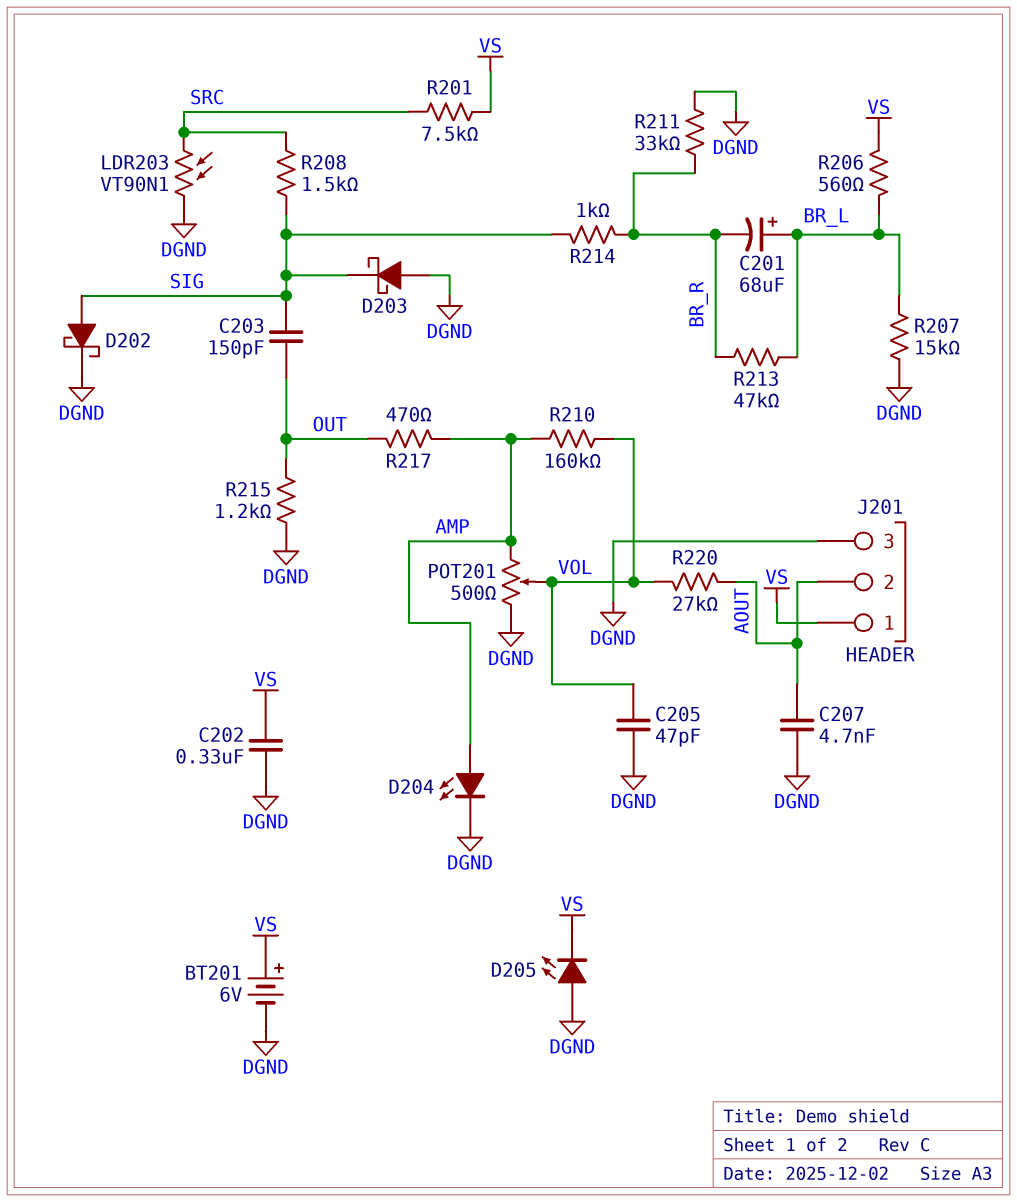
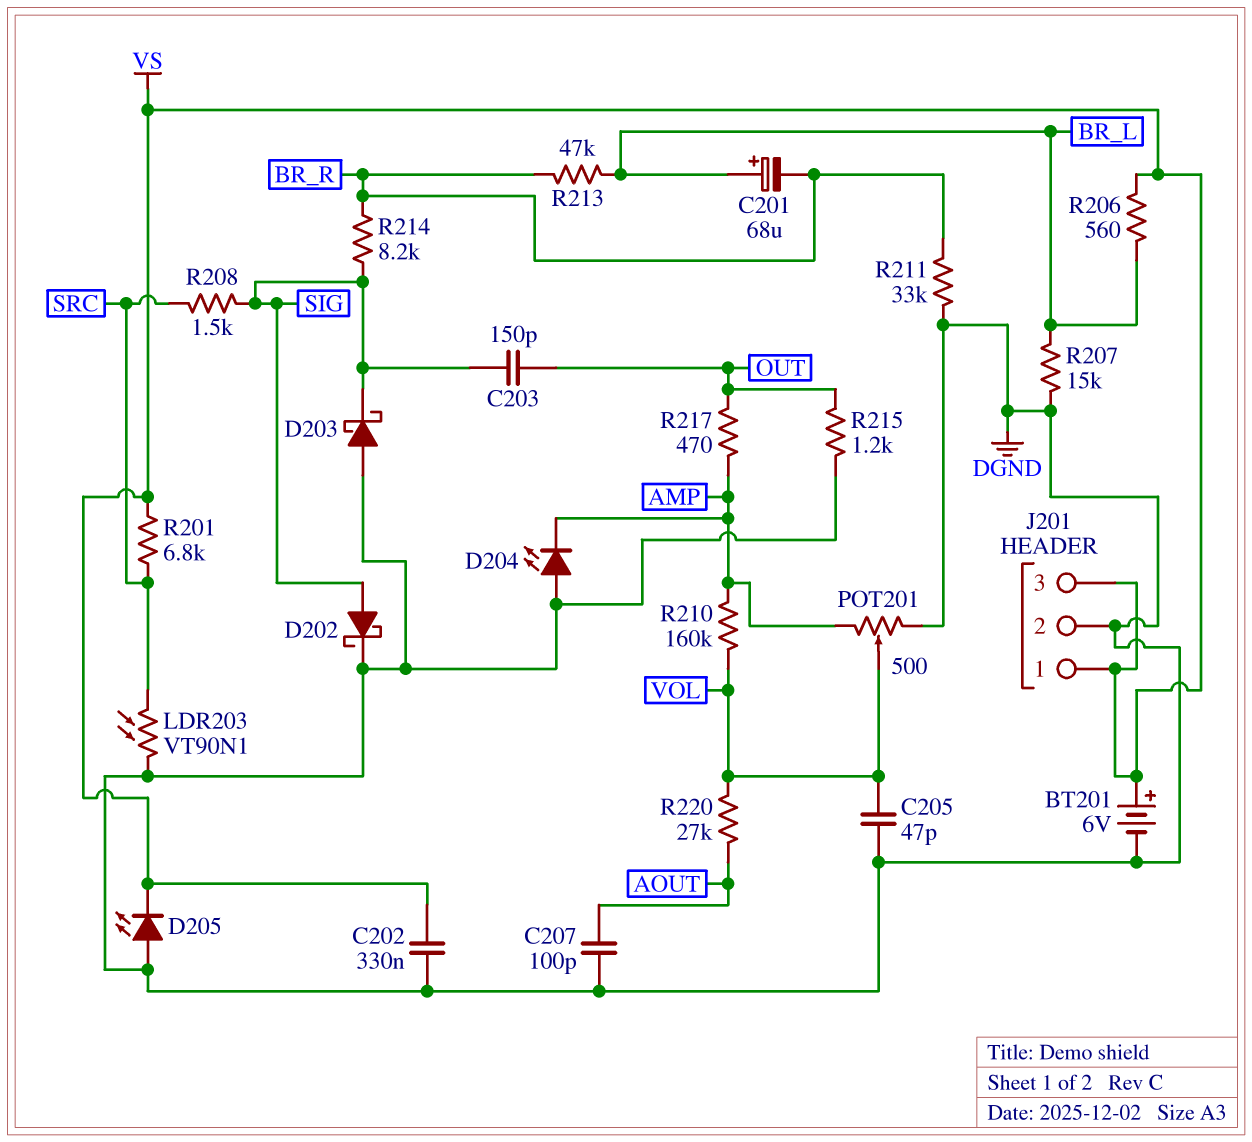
C207: 4.7nF (AOUT, DGND) -> 100pF (AOUT, DGND)
D204: LED (A AMP, K DGND) -> LED (A DGND, K AMP)
J201 pin 2: AOUT -> DGND
J201 pin 3: DGND -> VS
R201: 7.5k (SRC, VS) -> 6.8k (SRC, VS)
R214: 1k (BR_R, SIG) -> 8.2k (BR_R, SIG)

